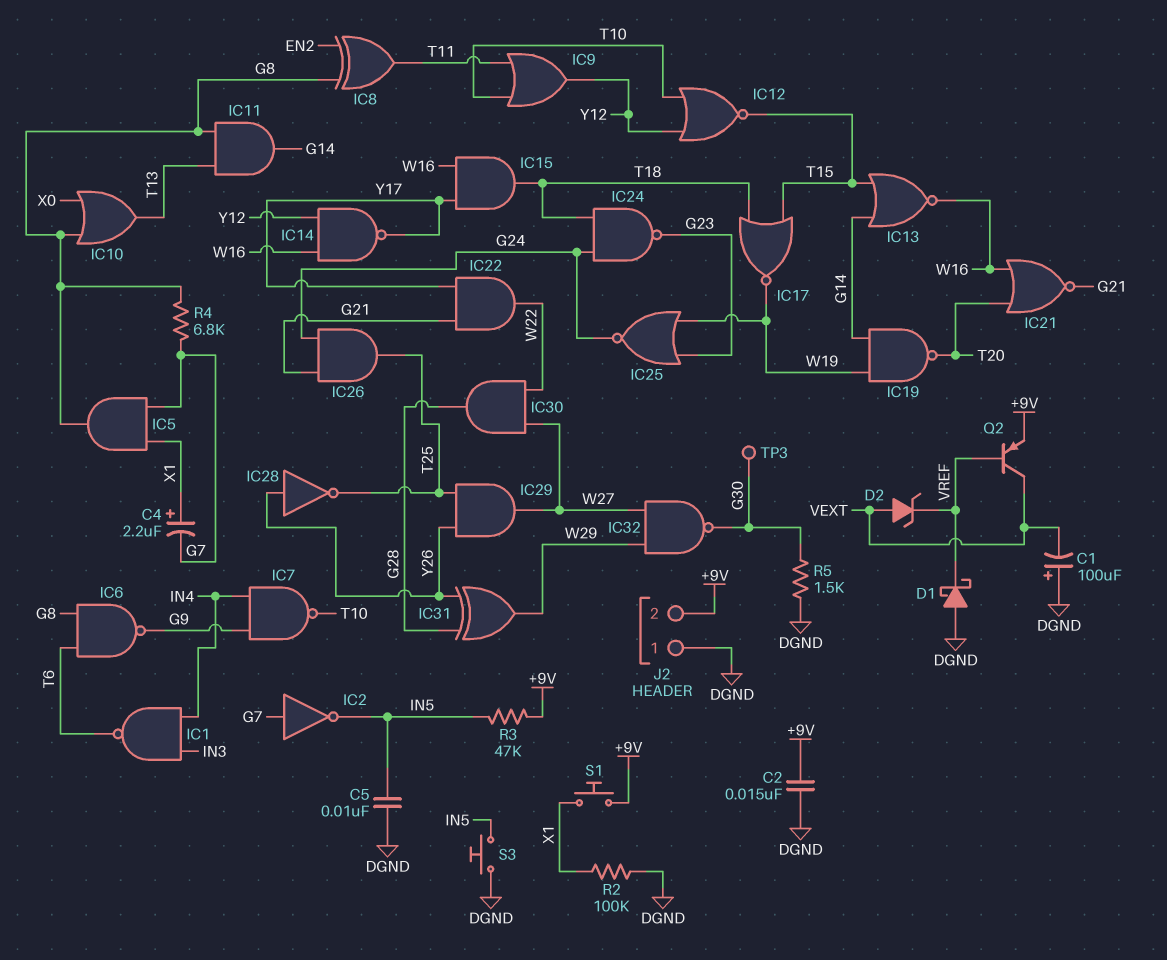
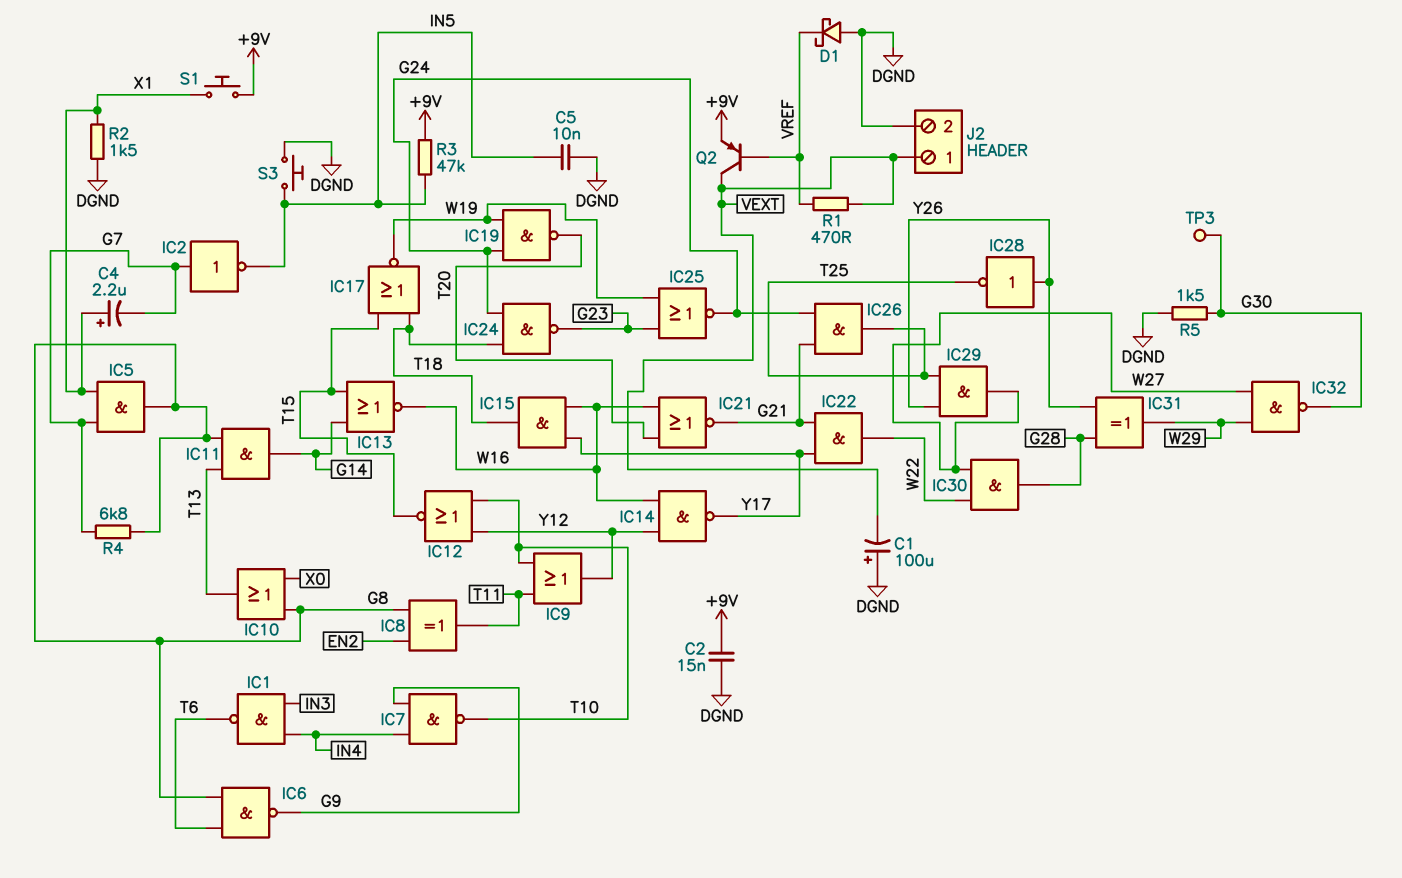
D2: zener (A VEXT, K VREF) -> none
IC19: NAND (in G14, in W19, out T20) -> NAND (in G24, in W19, out T20)
J2 pin 1: DGND -> VEXT
J2 pin 2: +9V -> DGND
R1: none -> 470 (VEXT, VREF)
R2: 100k (DGND, X1) -> 1.5k (DGND, X1)

